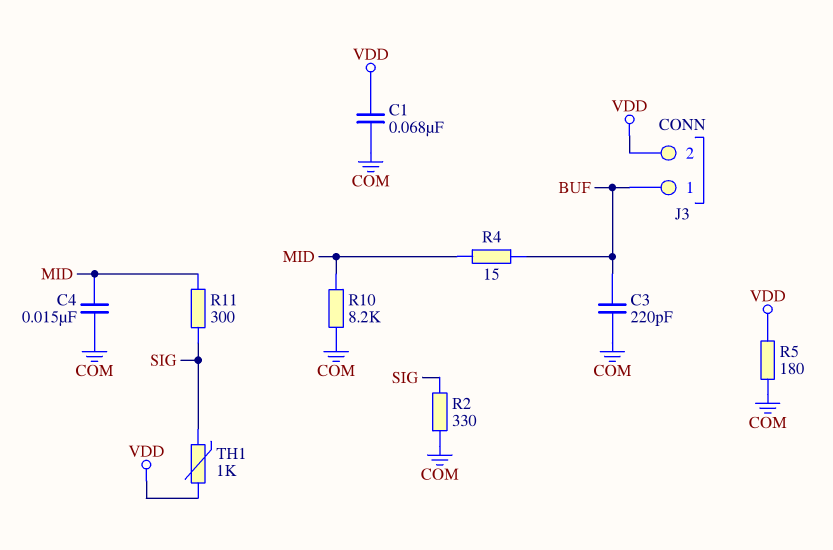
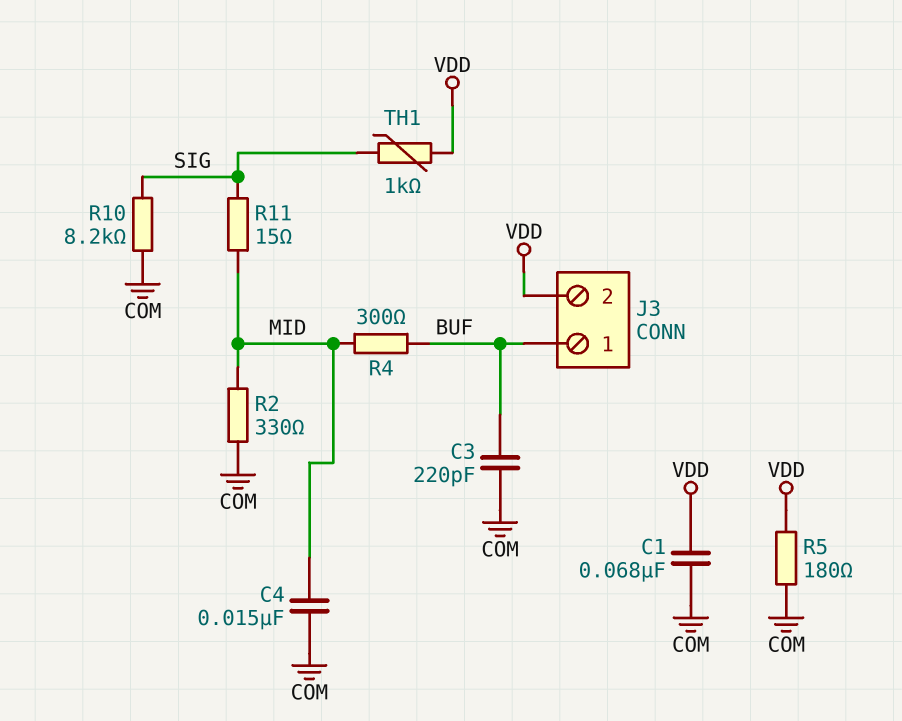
R2: 330 (COM, SIG) -> 330 (COM, MID)
R4: 15 (BUF, MID) -> 300 (BUF, MID)
R10: 8.2k (COM, MID) -> 8.2k (COM, SIG)
R11: 300 (MID, SIG) -> 15 (MID, SIG)

